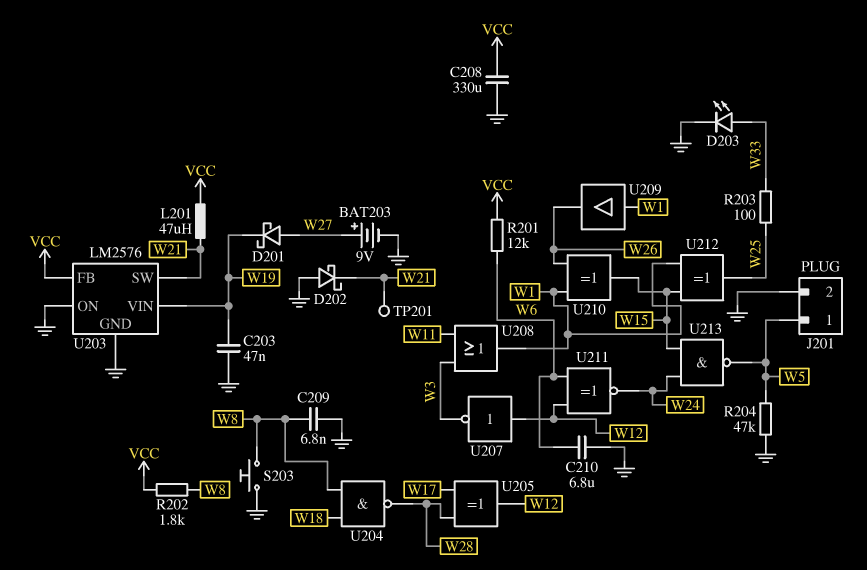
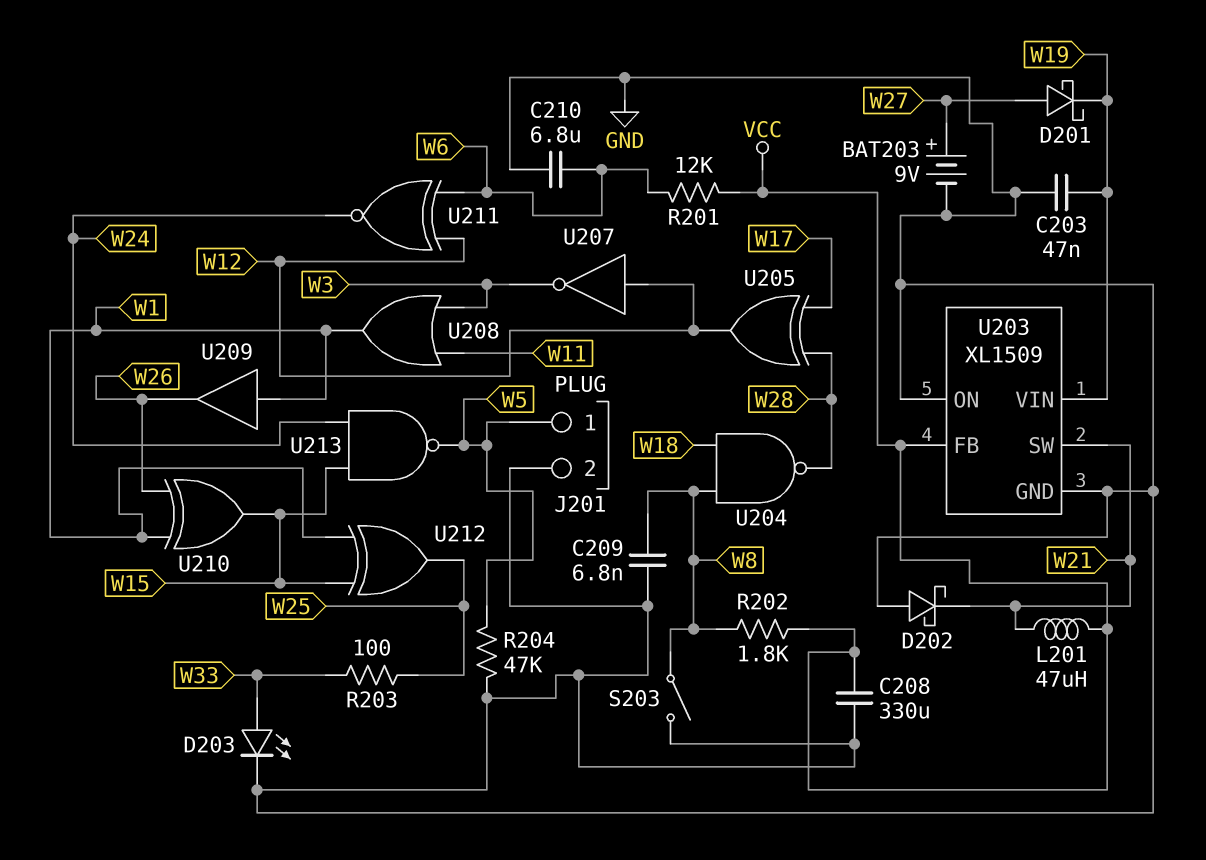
S203: button (GND, W8) -> switch (GND, W8)
TP201: test point (W21) -> none
U203: LM2576 -> XL1509

